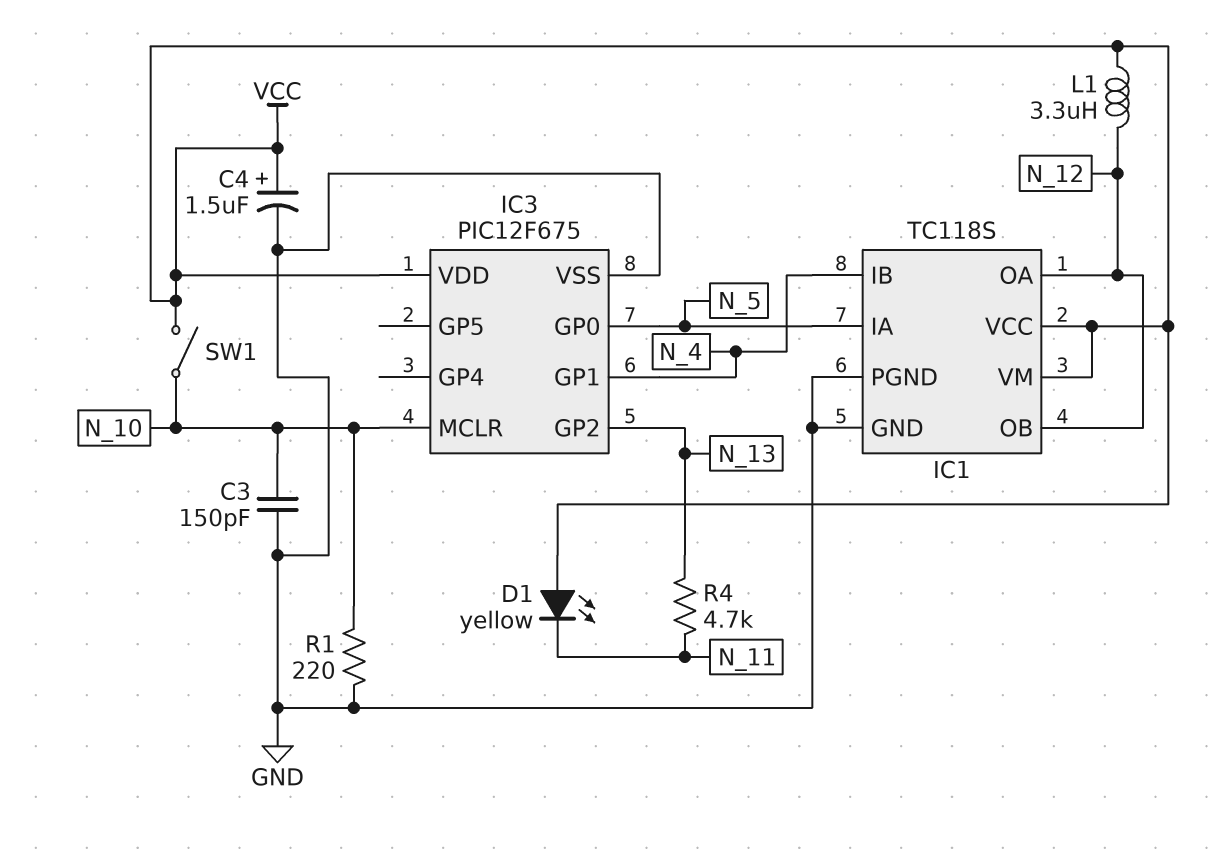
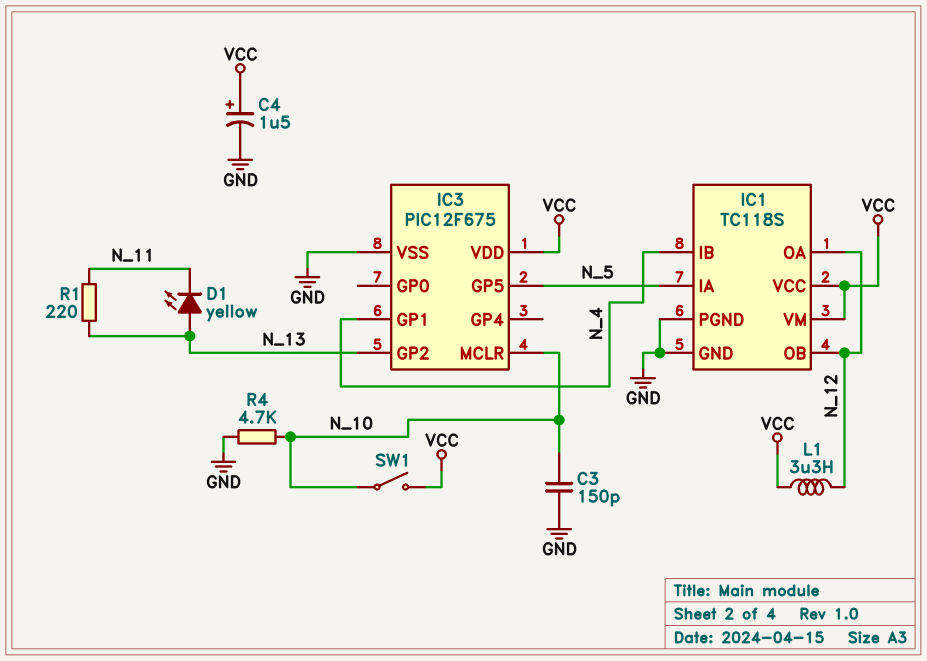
D1: LED yellow (A VCC, K N_11) -> LED yellow (A N_13, K N_11)
IC3 pin GP0: N_5 -> none
IC3 pin GP5: none -> N_5
R1: 220 (GND, N_10) -> 220 (N_11, N_13)
R4: 4.7k (N_11, N_13) -> 4.7k (GND, N_10)

